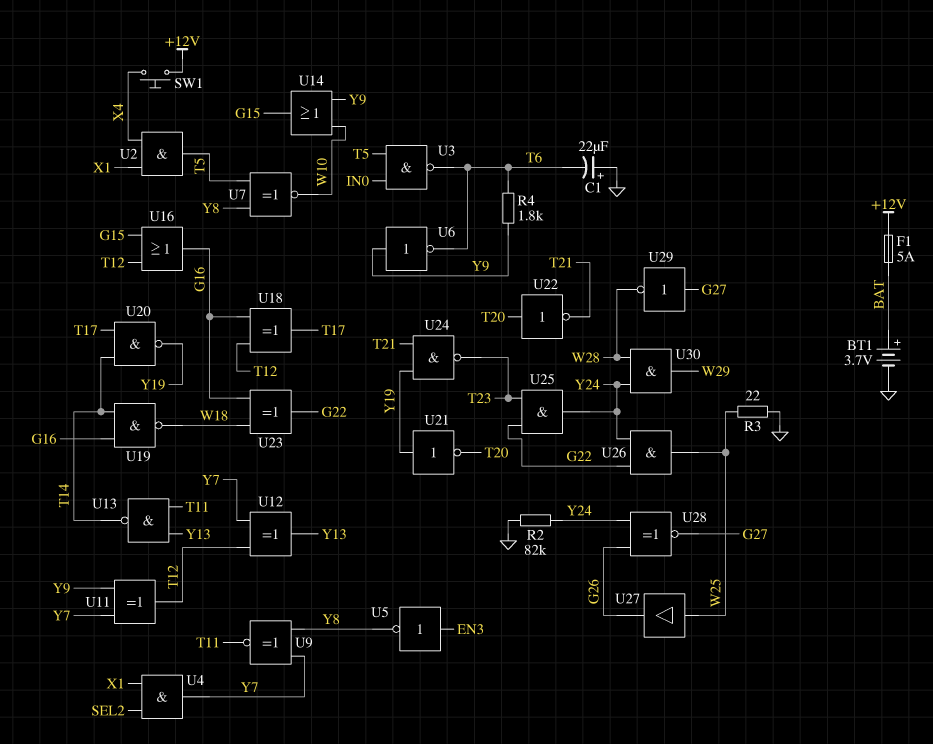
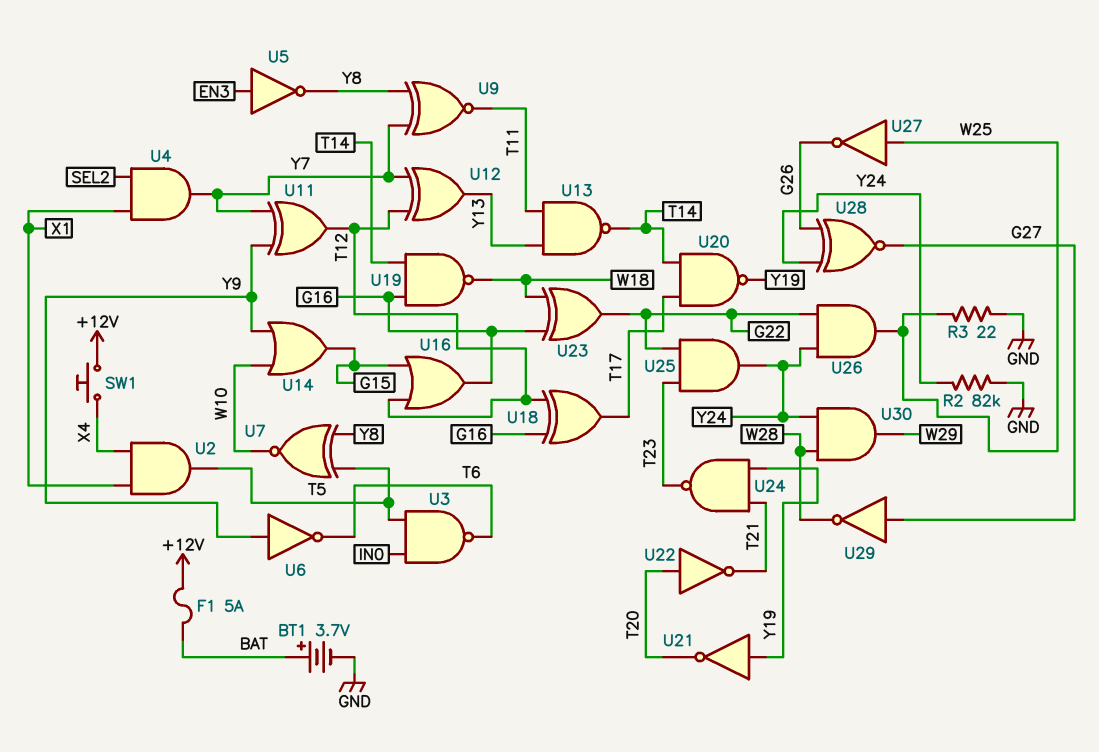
C1: 22uF (plus GND, minus T6) -> none
R4: 1.8k (T6, Y9) -> none
U27: buffer (in W25, out G26) -> NOT (in W25, out G26)

